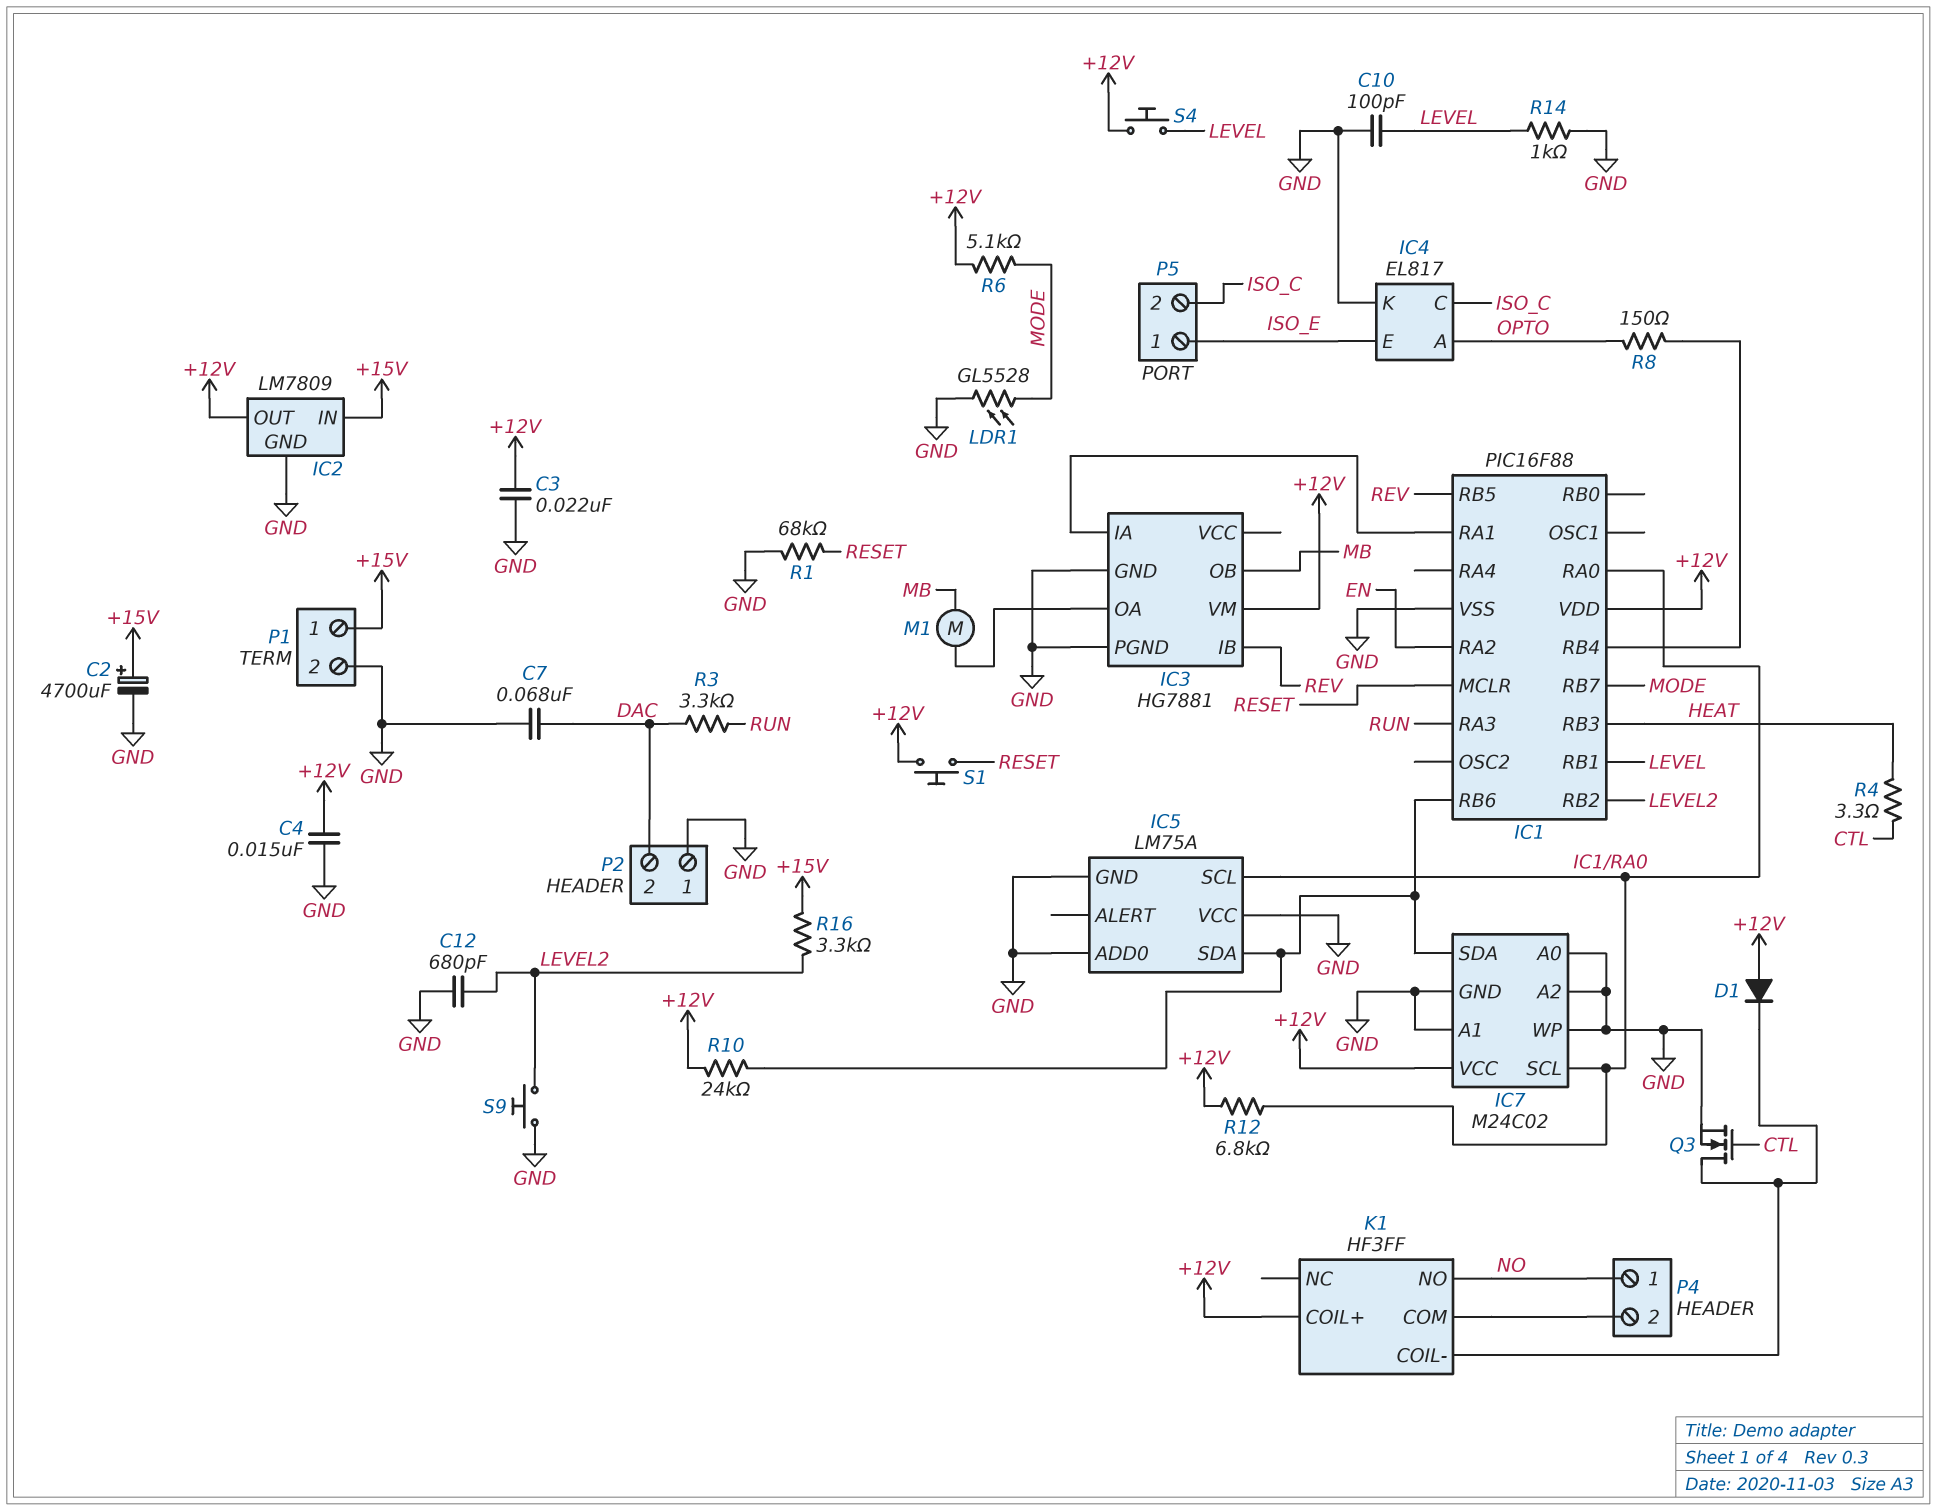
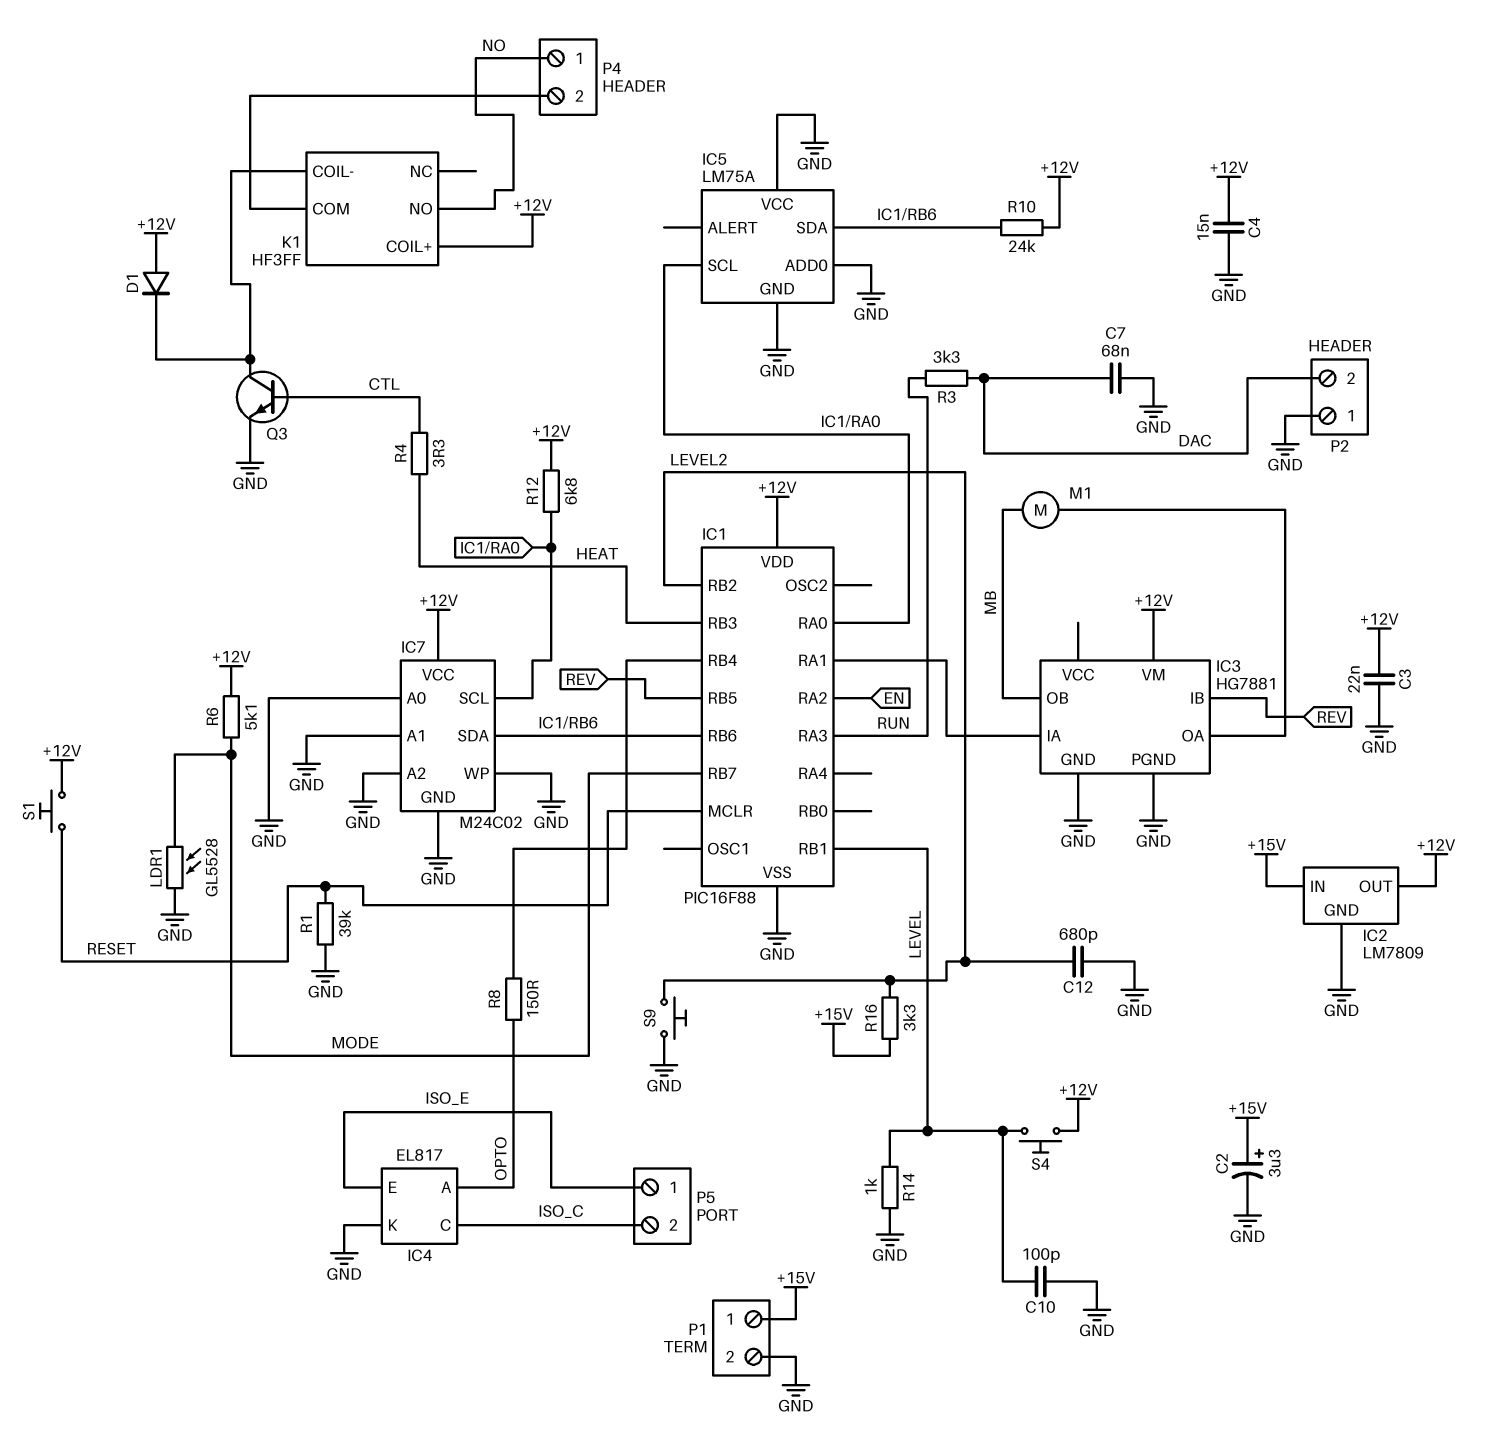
C2: 4700uF (plus +15V, minus GND) -> 3.3uF (plus +15V, minus GND)
Q3: NMOS (G CTL, D K1/COIL-, S GND) -> NPN (B CTL, C K1/COIL-, E GND)
R1: 68k (GND, RESET) -> 39k (GND, RESET)

